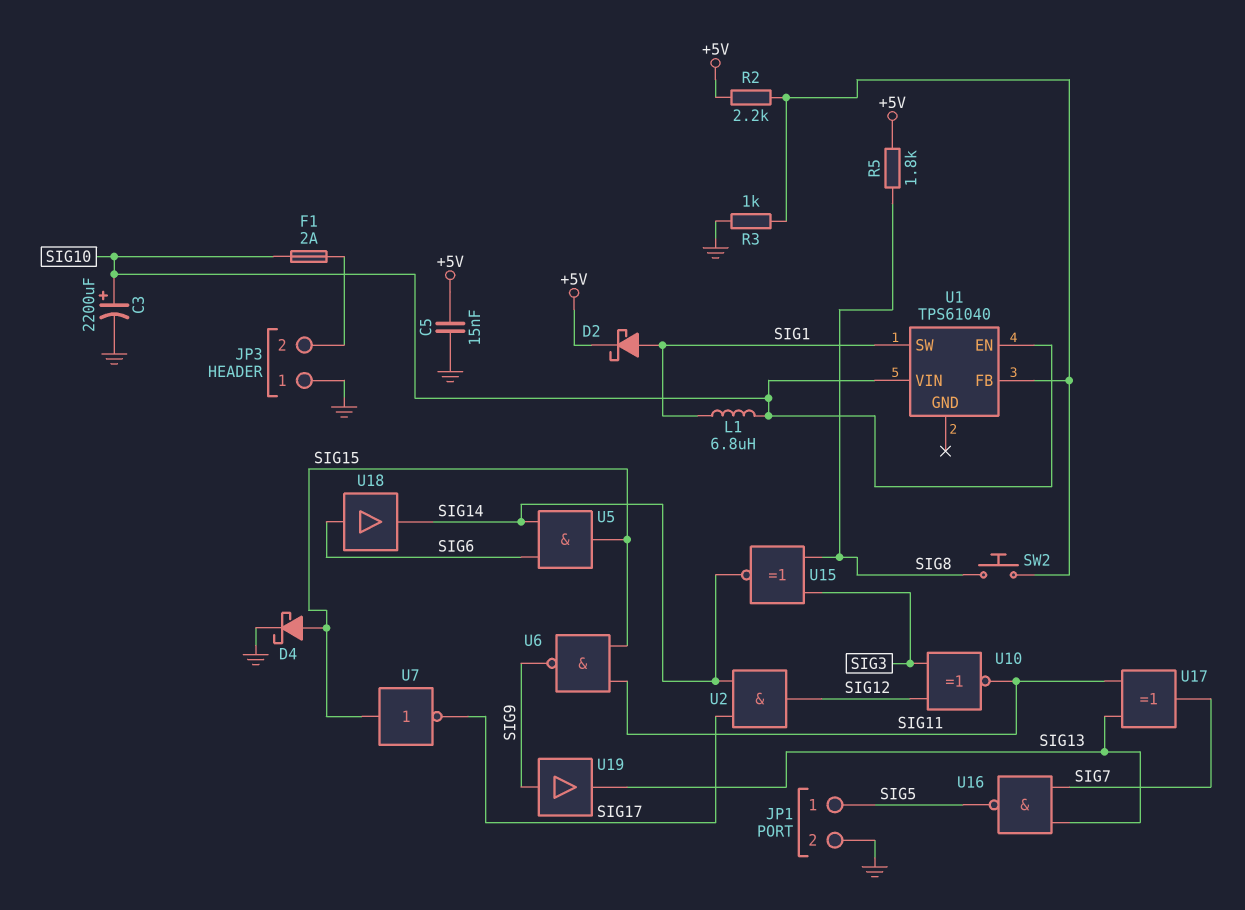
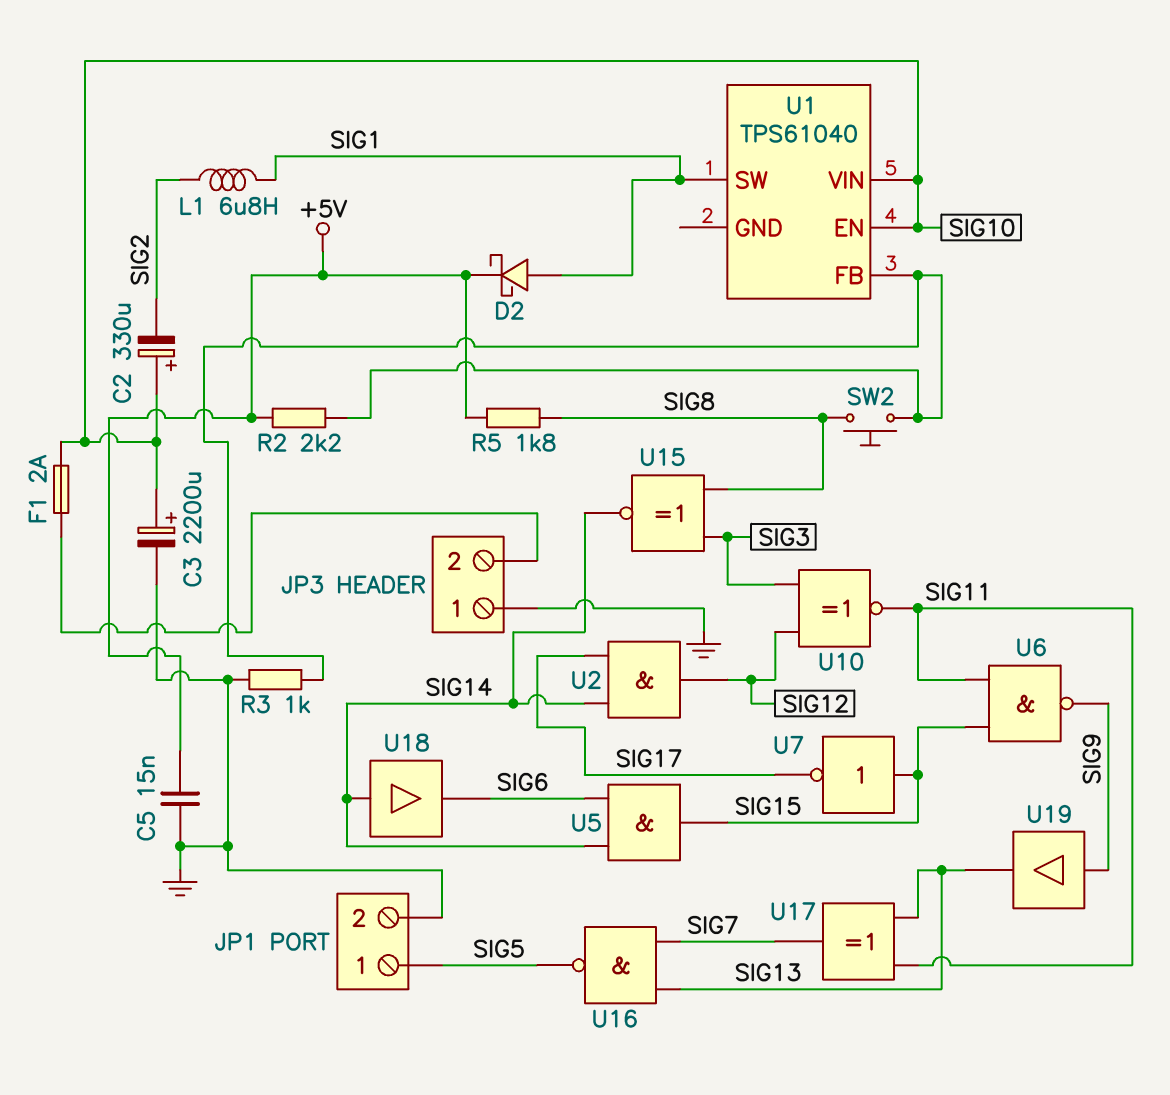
C2: none -> 330uF (plus SIG10, minus SIG2)
D4: schottky (A SIG15, K GND) -> none
L1: 6.8uH (SIG1, SIG10) -> 6.8uH (SIG1, SIG2)
U18: buffer (in SIG6, out SIG14) -> buffer (in SIG14, out SIG6)

